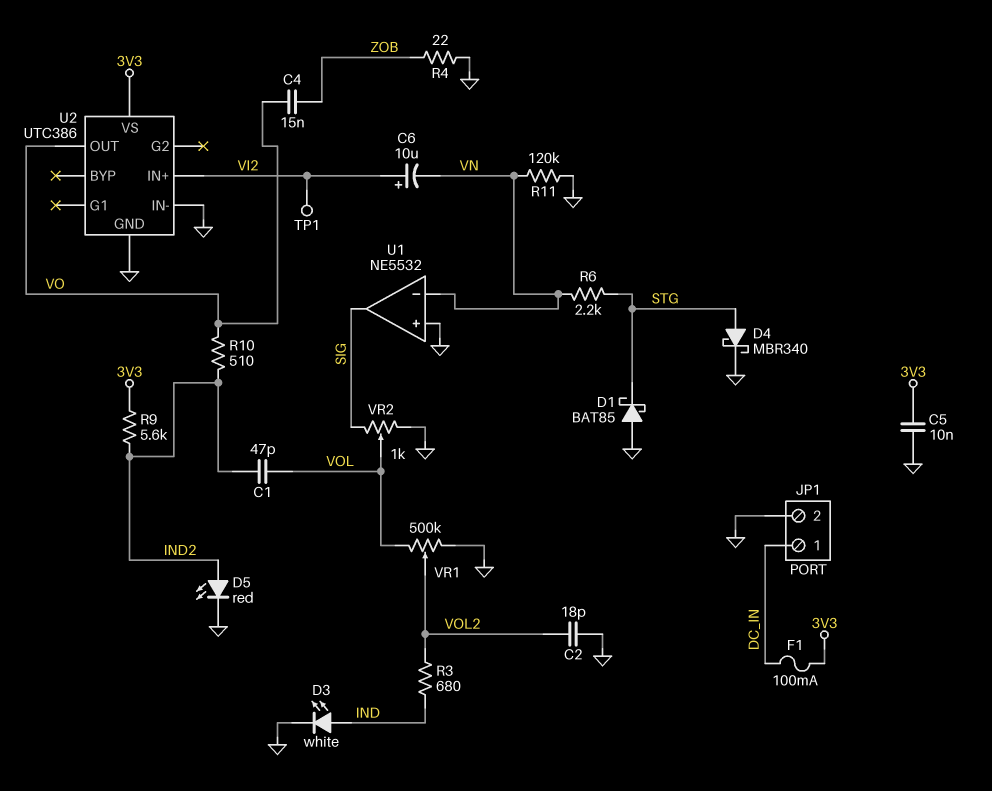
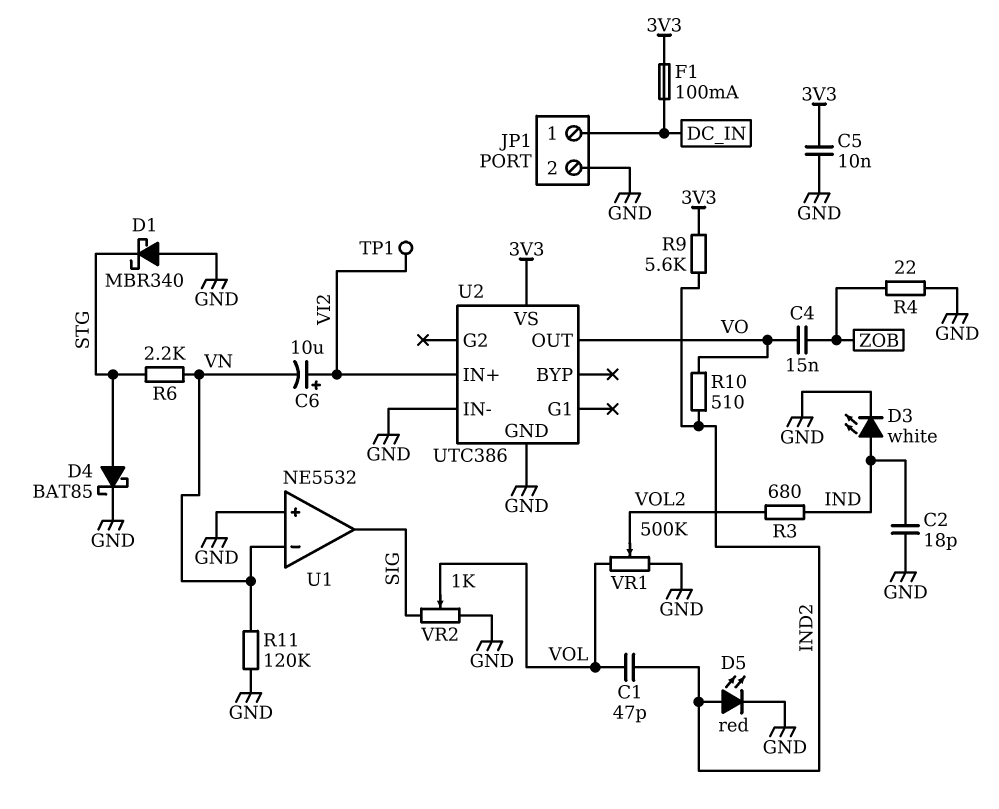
C2: 18pF (GND, VOL2) -> 18pF (GND, IND)
D1: schottky BAT85 (A GND, K STG) -> schottky MBR340 (A GND, K STG)
D4: schottky MBR340 (A STG, K GND) -> schottky BAT85 (A STG, K GND)

